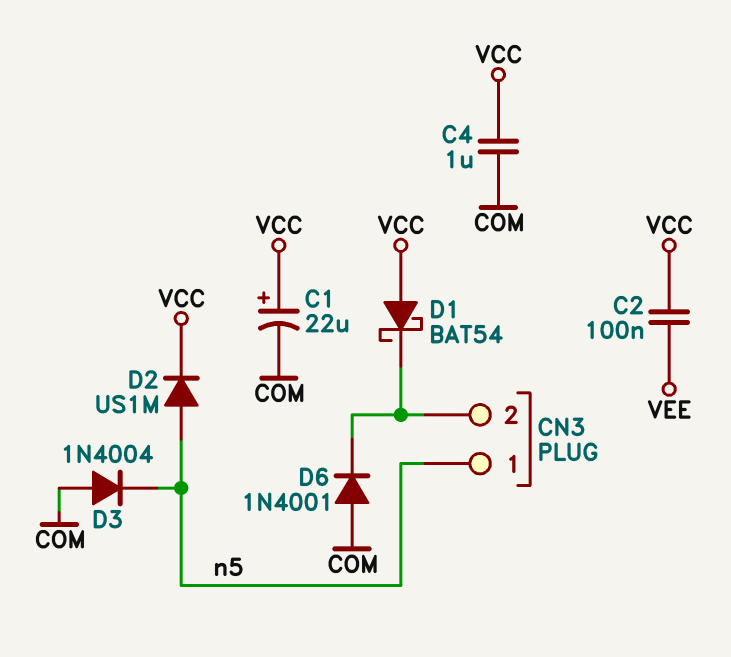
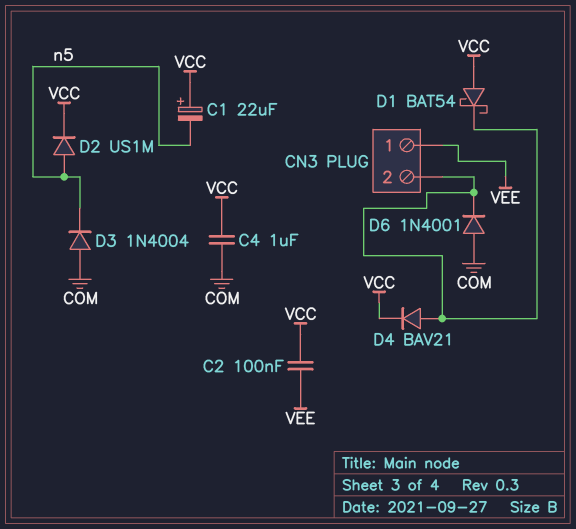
C1: 22uF (plus VCC, minus COM) -> 22uF (plus VCC, minus n5)
CN3 pin 1: n5 -> VEE
D4: none -> diode BAV21 (A CN3/2, K VCC)

